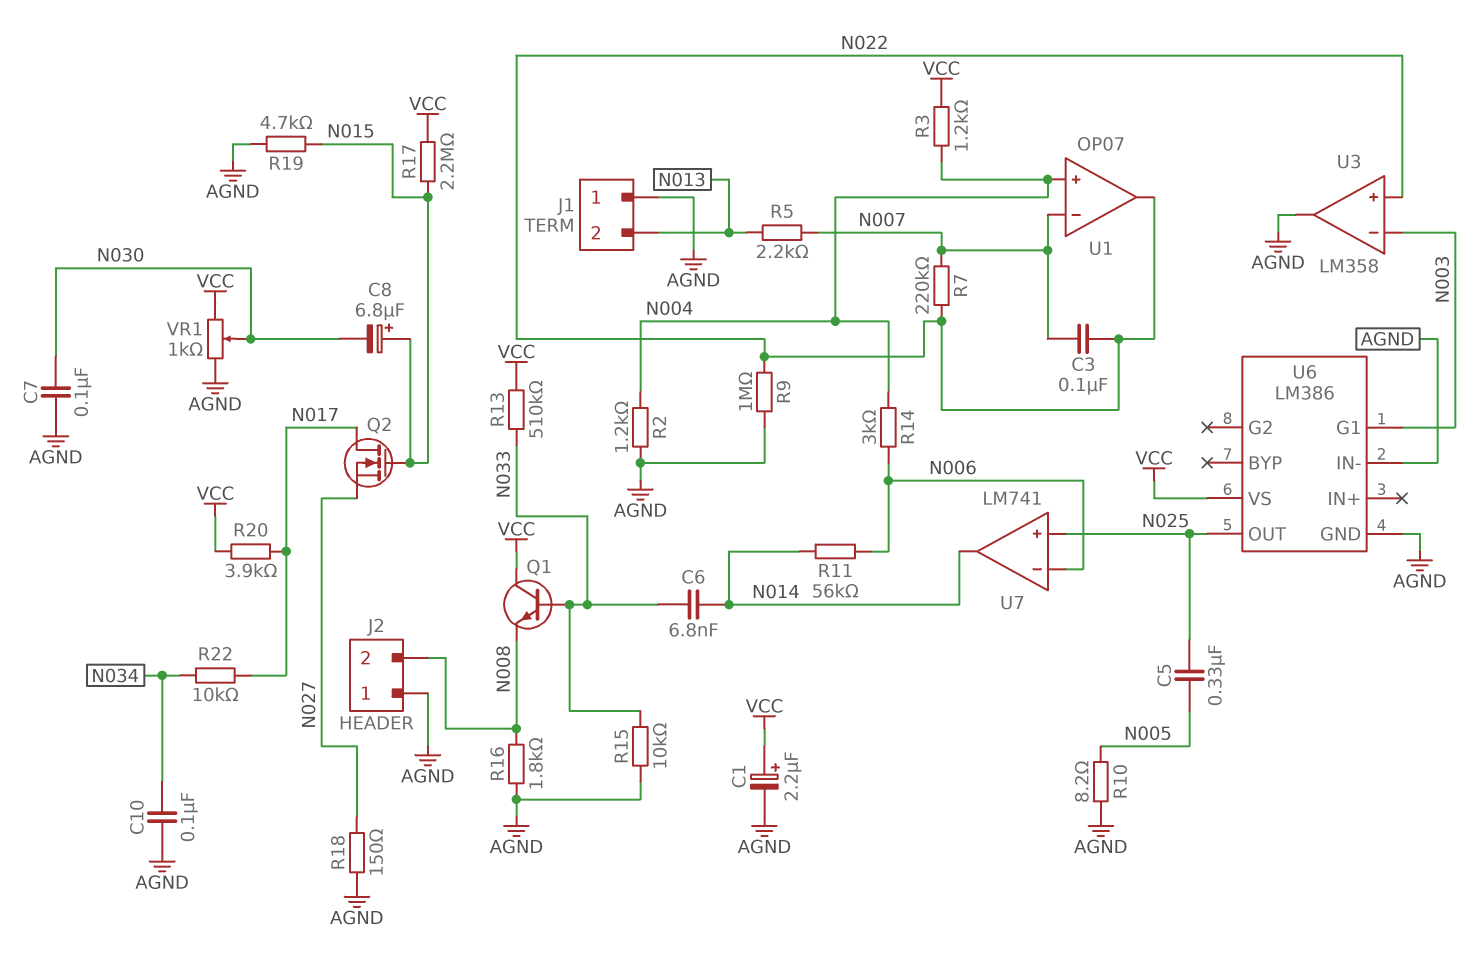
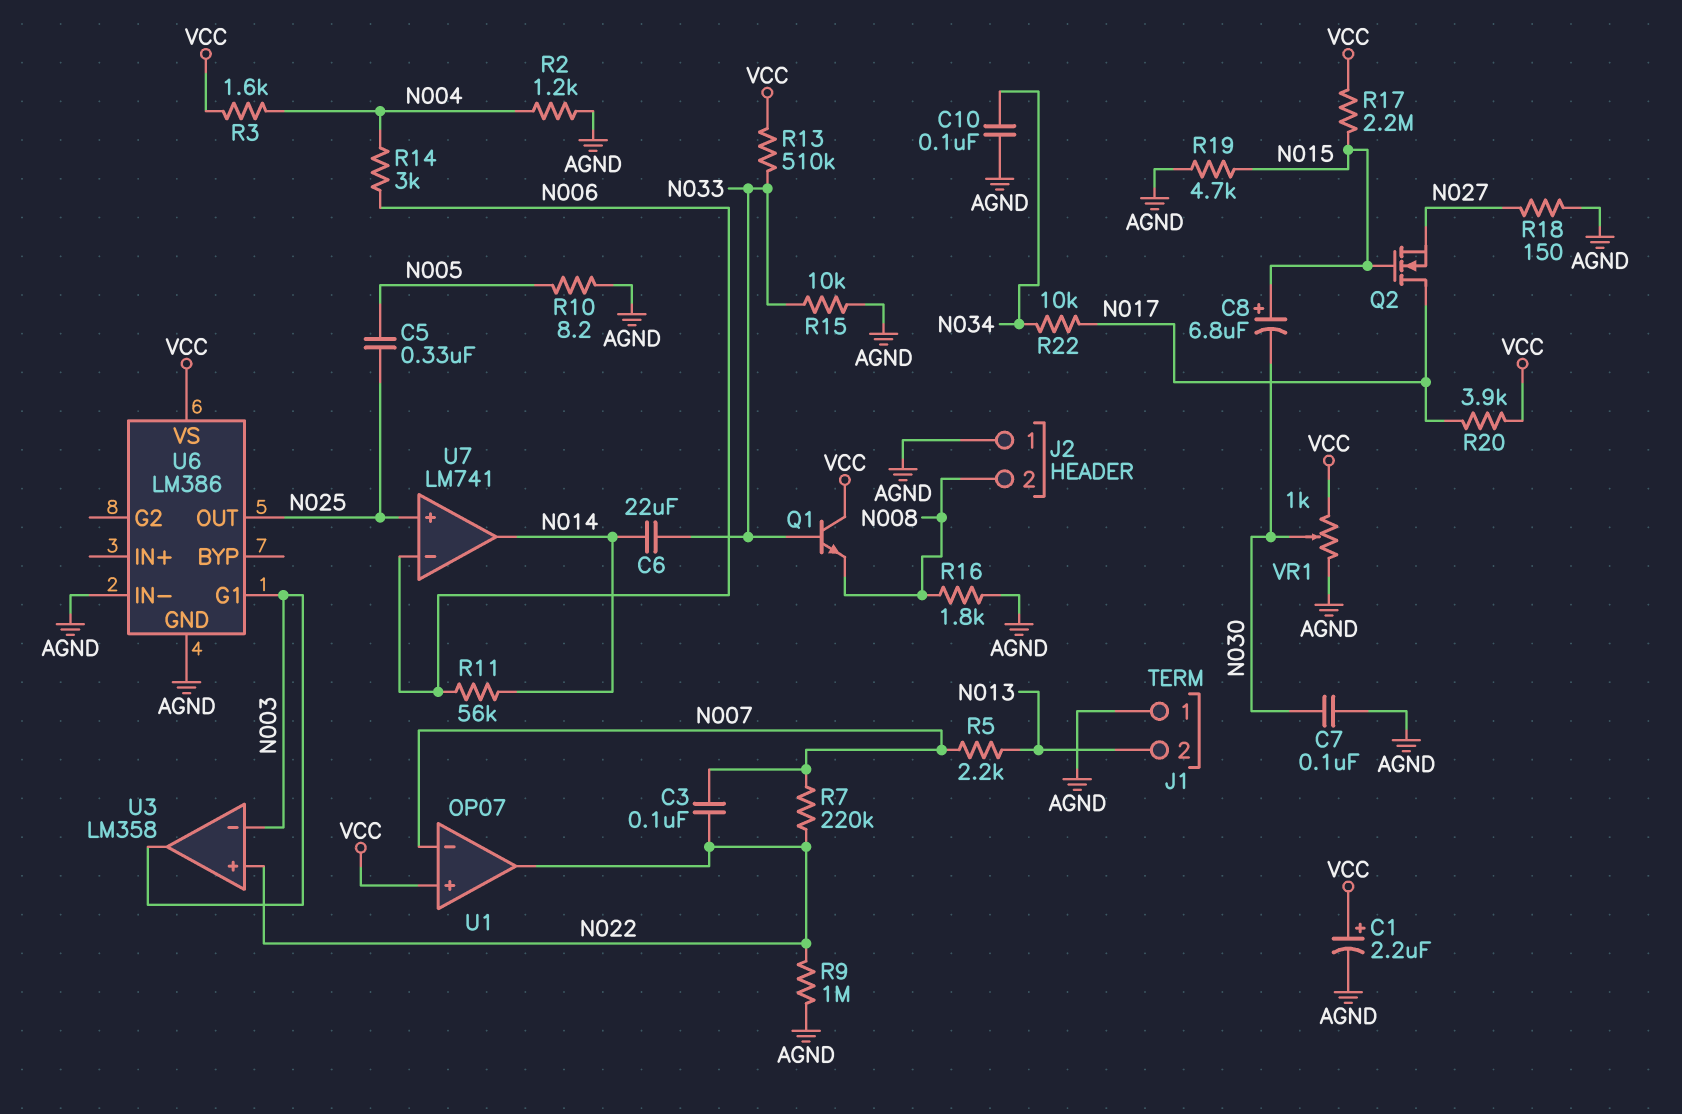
C6: 6.8nF (N014, N033) -> 22uF (N014, N033)
R3: 1.2k (N004, VCC) -> 1.6k (N004, VCC)
U1 pin in+: N004 -> VCC
U3 pin out: AGND -> N003

